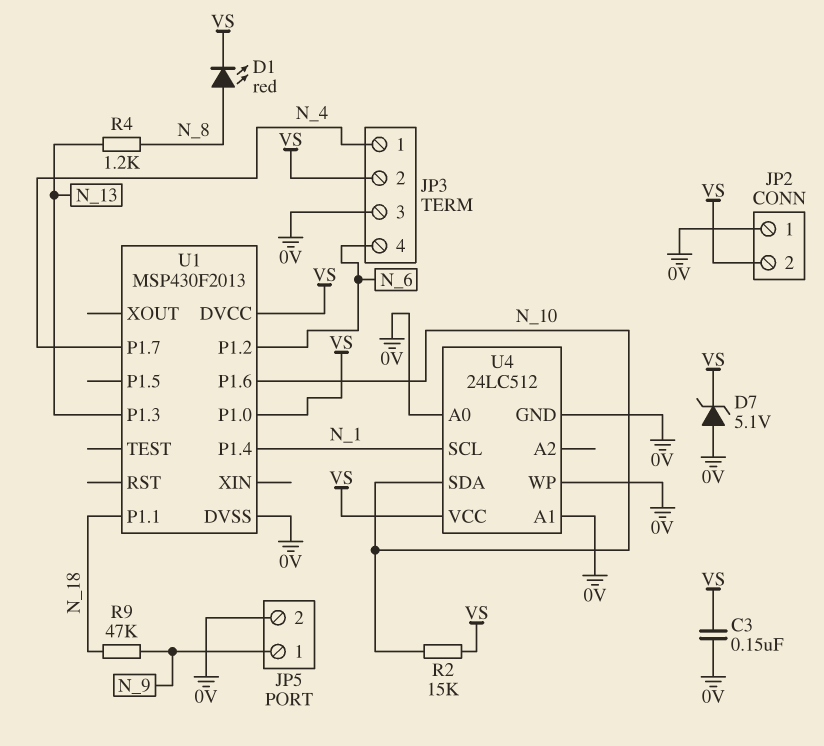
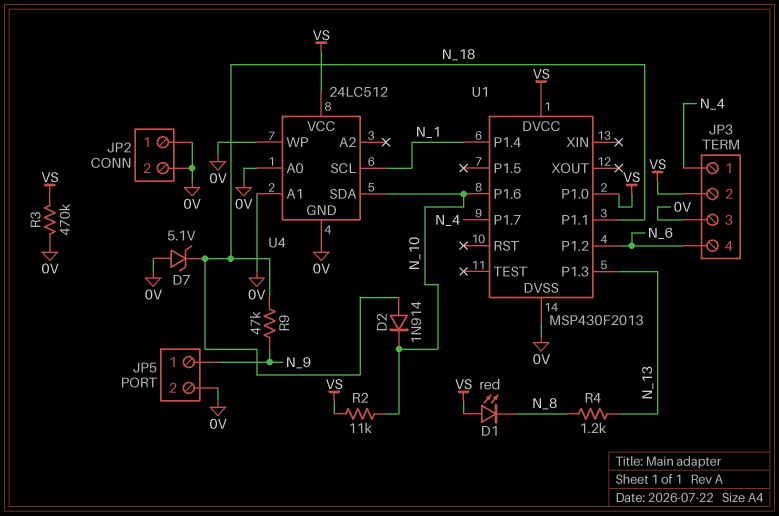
C3: 150nF (0V, VS) -> none
D1: LED red (A N_8, K VS) -> LED red (A VS, K N_8)
D2: none -> diode 1N914 (A N_18, K N_10)
D7: zener 5.1V (A 0V, K VS) -> zener 5.1V (A 0V, K N_18)
JP2 pin 2: VS -> 0V
R2: 15k (N_10, VS) -> 11k (N_10, VS)
R3: none -> 470k (0V, VS)

